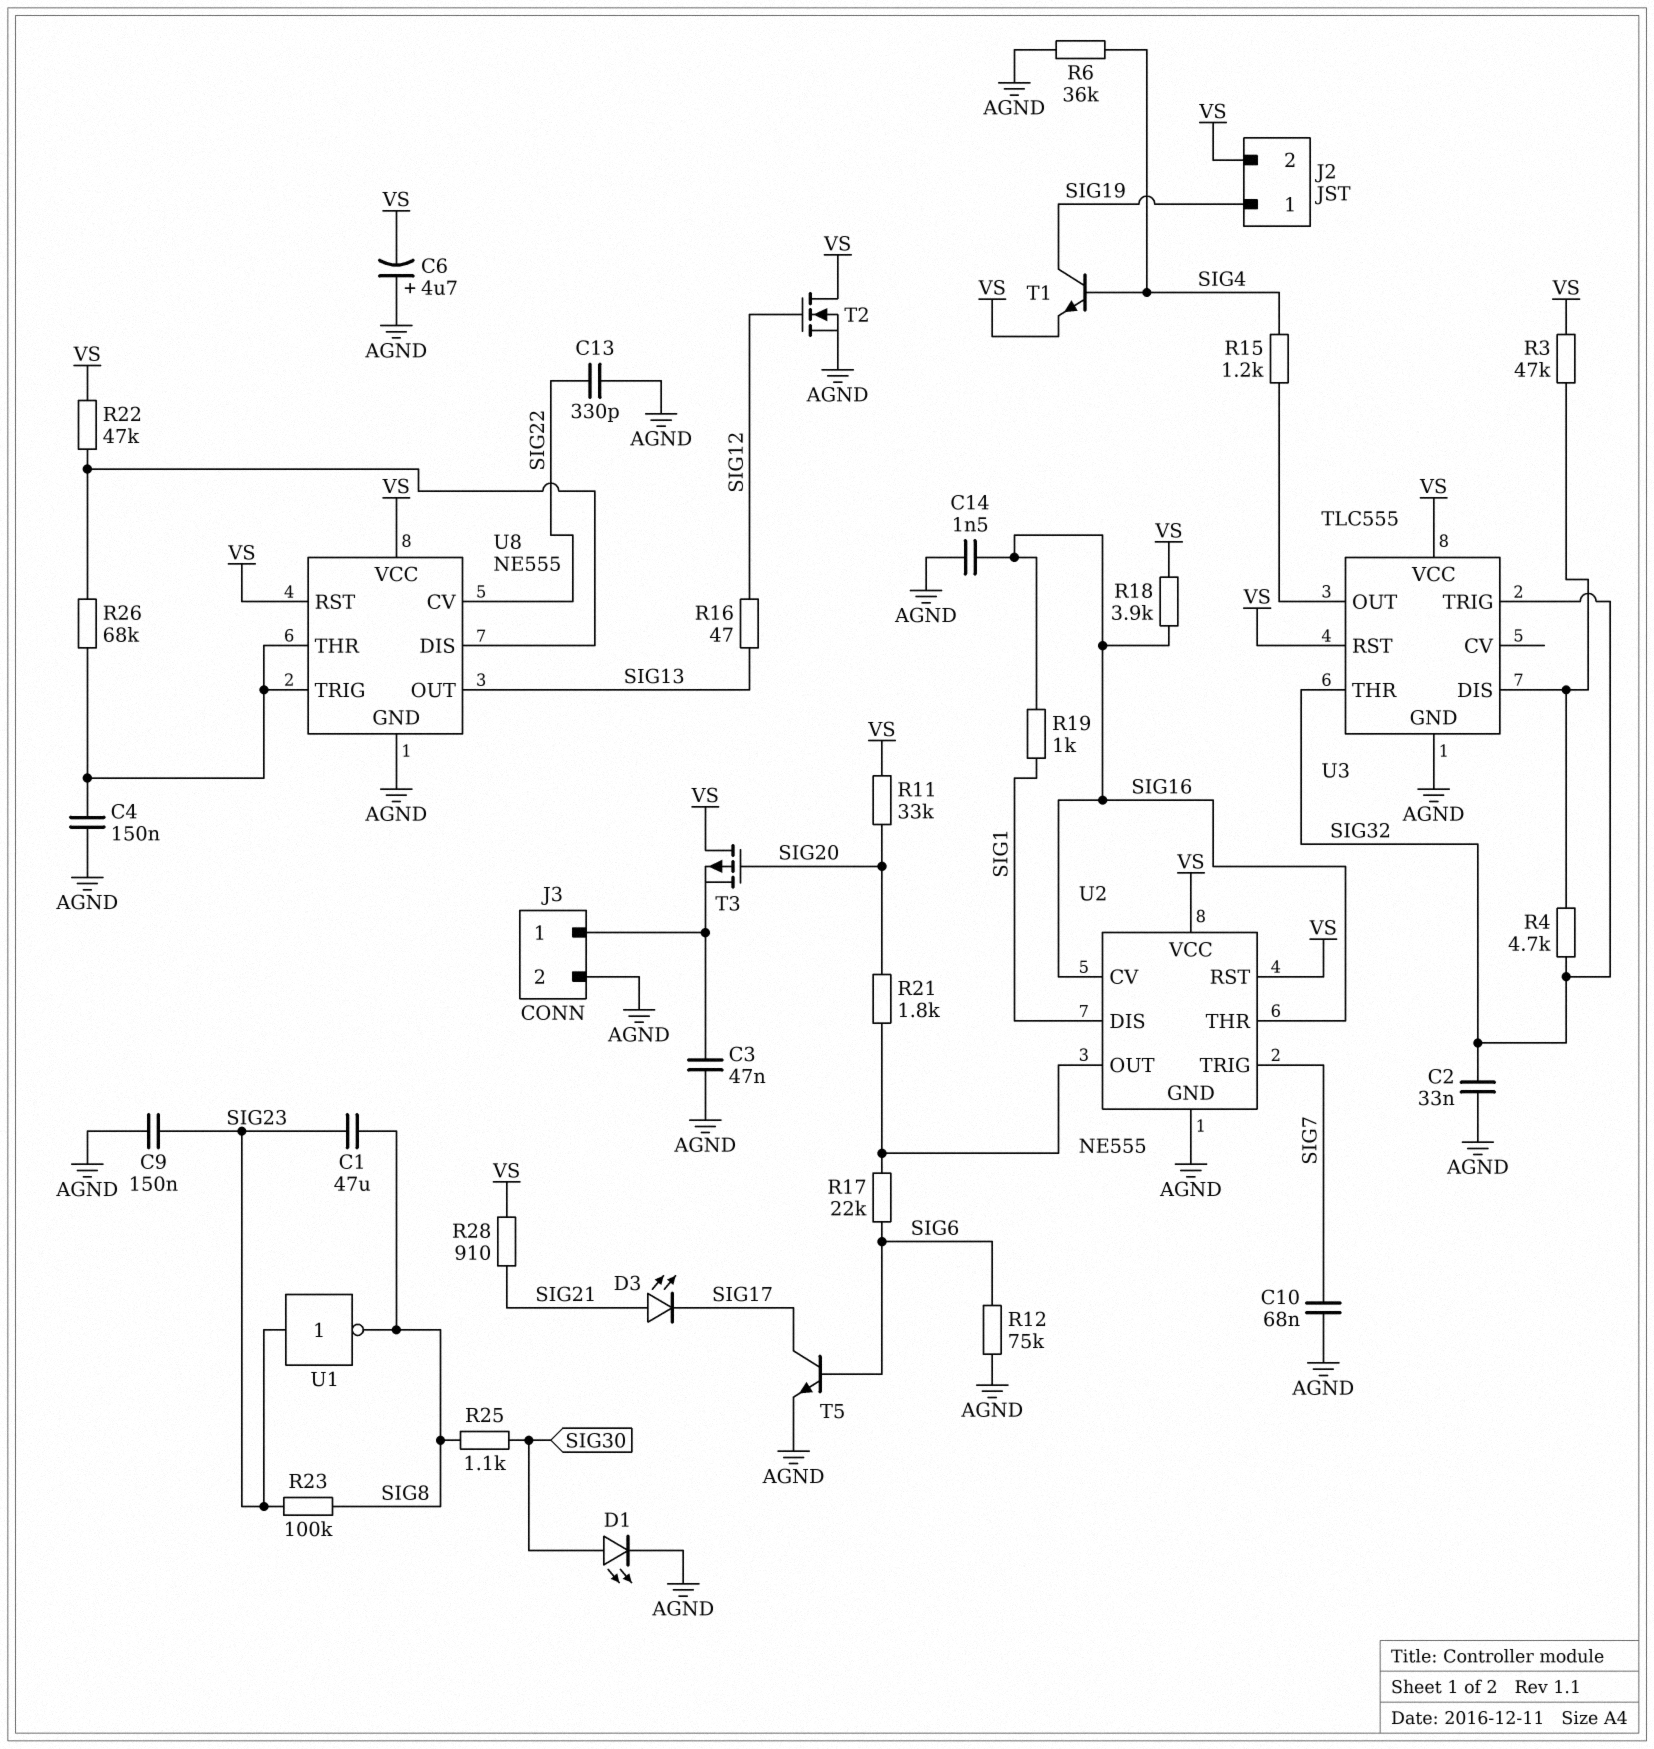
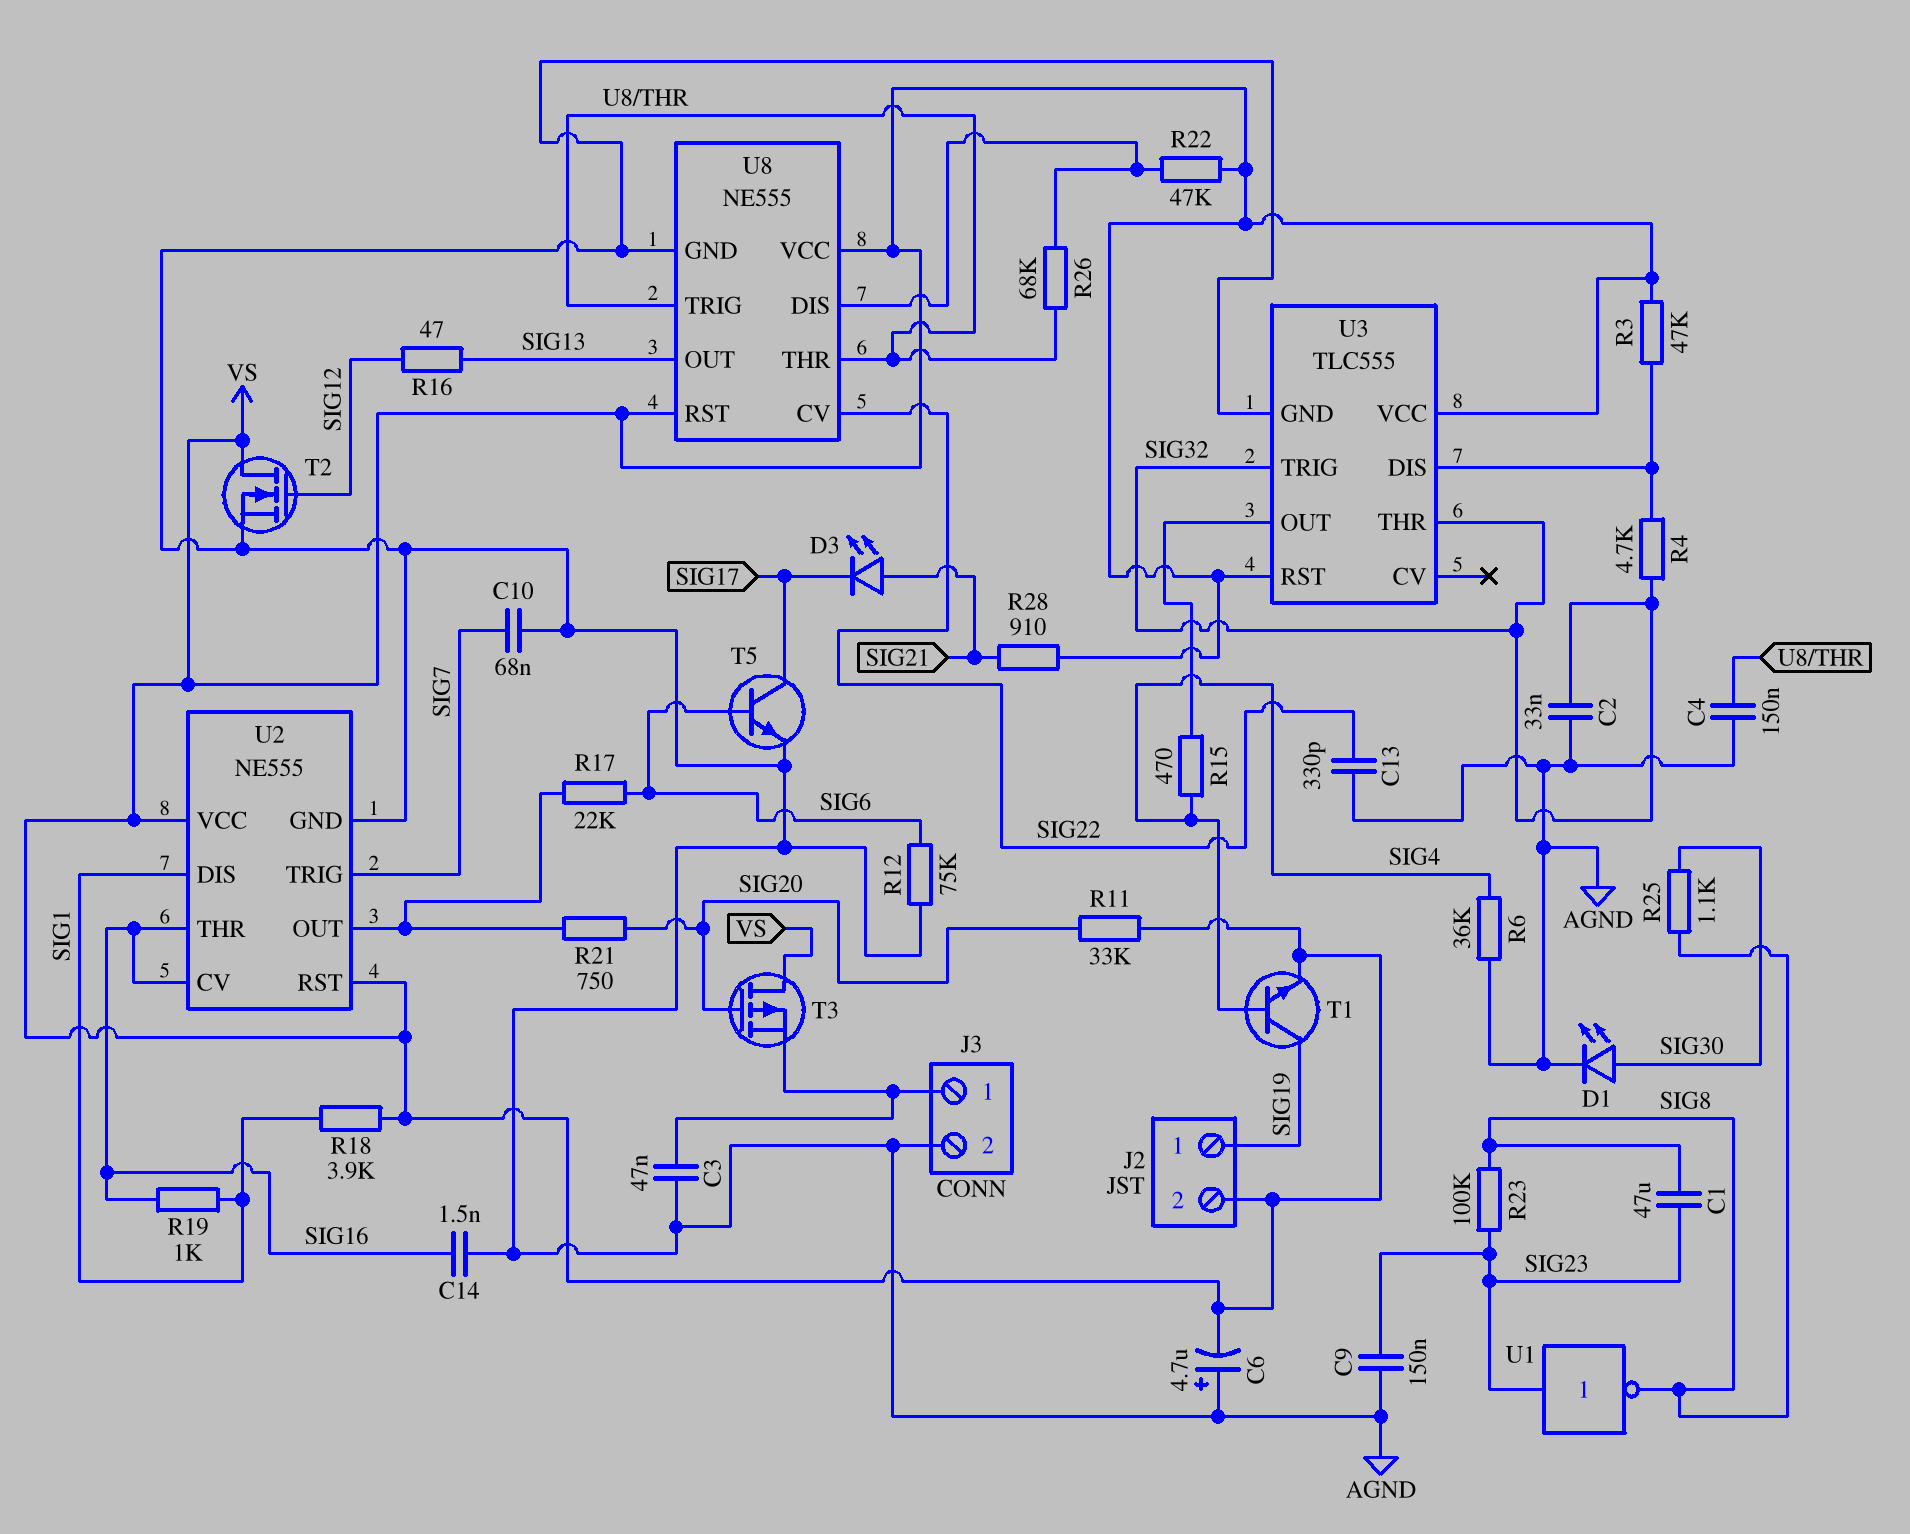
R15: 1.2k (SIG4, U3/OUT) -> 470 (SIG4, U3/OUT)
R18: 3.9k (SIG16, VS) -> 3.9k (SIG1, VS)
R21: 1.8k (SIG20, U2/OUT) -> 750 (SIG20, U2/OUT)

